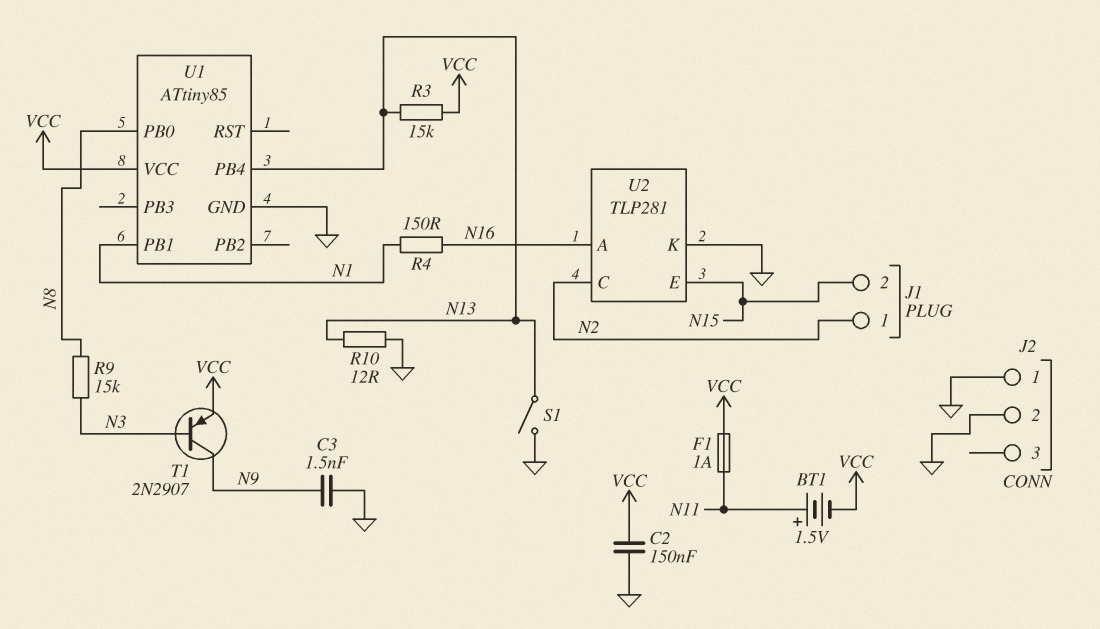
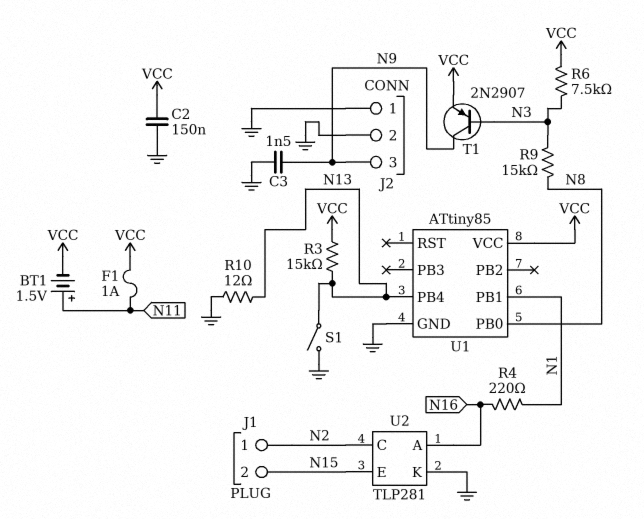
J2 pin 3: none -> N9
R4: 150 (N1, N16) -> 220 (N1, N16)
R6: none -> 7.5k (N3, VCC)

